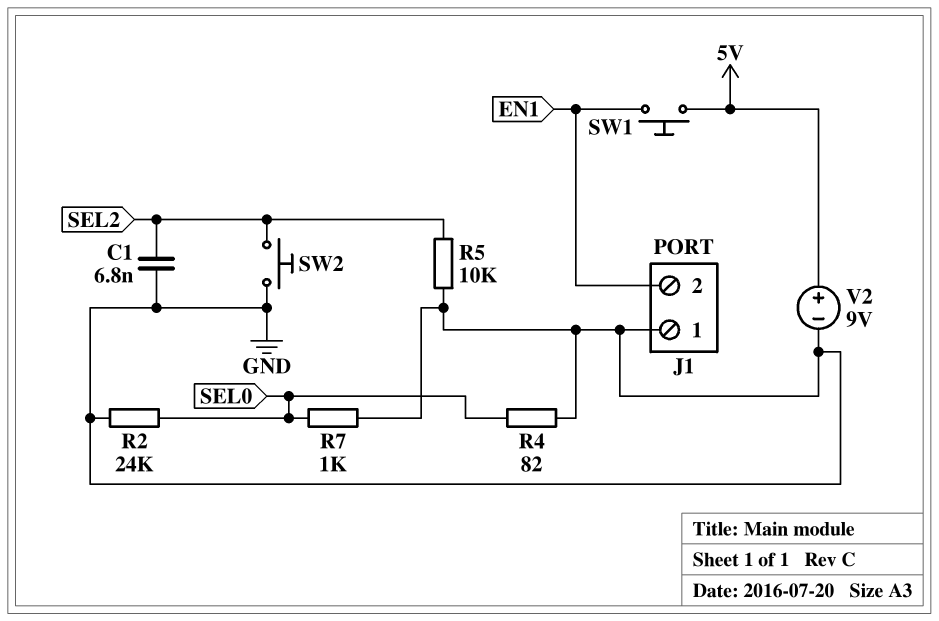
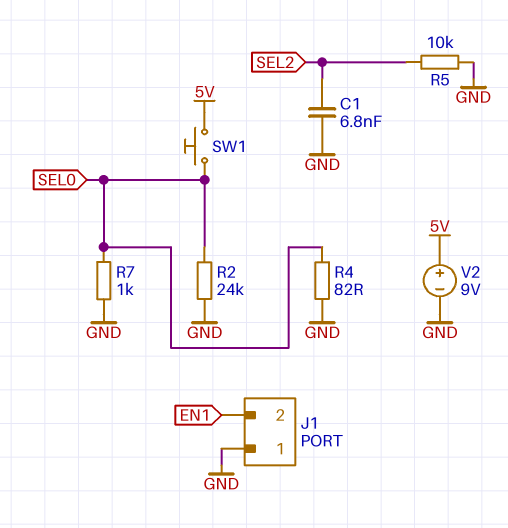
SW1: button (5V, EN1) -> button (5V, SEL0)
SW2: button (GND, SEL2) -> none

